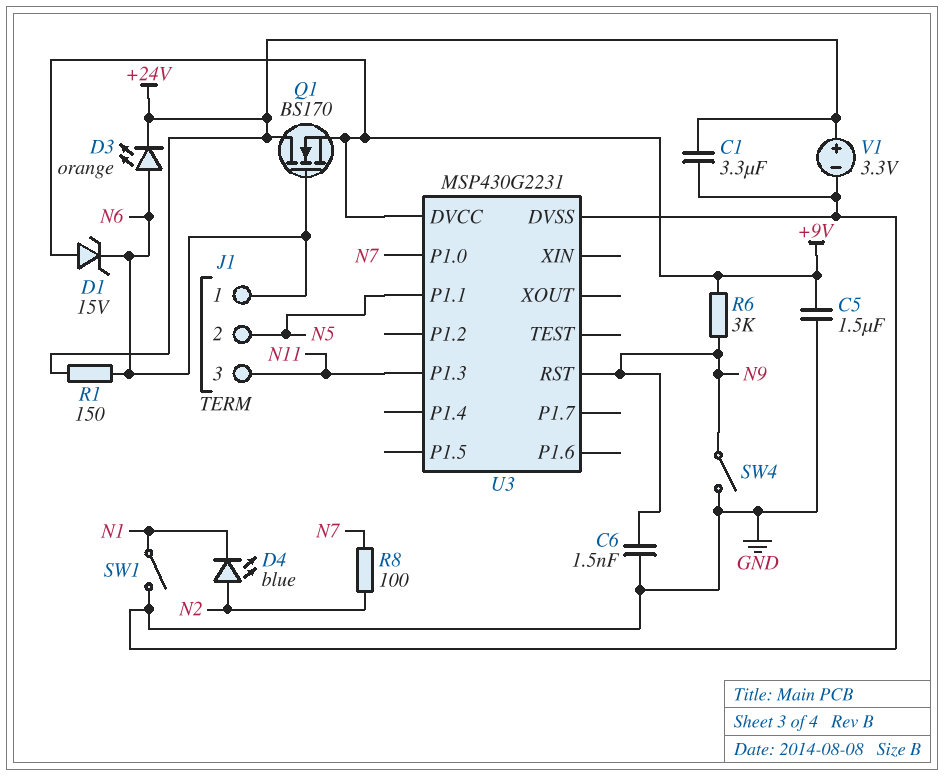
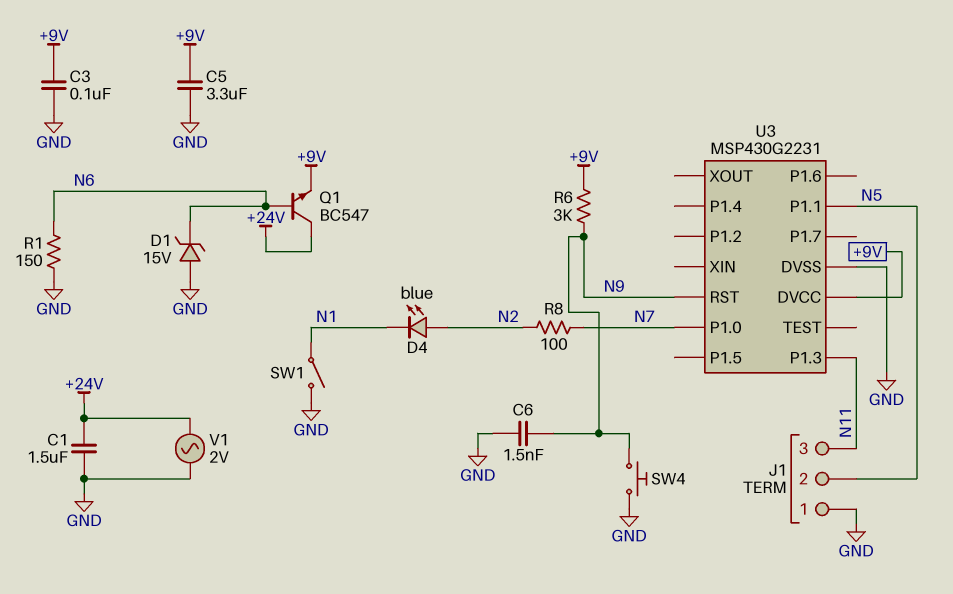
C1: 3.3uF (+24V, GND) -> 1.5uF (+24V, GND)
C3: none -> 100nF (+9V, GND)
C5: 1.5uF (+9V, GND) -> 3.3uF (+9V, GND)
D1: zener 15V (A +9V, K N6) -> zener 15V (A GND, K N6)
D3: LED orange (A N6, K +24V) -> none
J1 pin 1: N6 -> GND
Q1: NMOS BS170 (G N6, D +24V, S +9V) -> NPN BC547 (B N6, C +24V, E +9V)
R1: 150 (+24V, N6) -> 150 (GND, N6)
SW4: switch (GND, N9) -> button (GND, N9)
V1: 3.3V (plus +24V, minus GND) -> AC 2V (+24V, GND)

